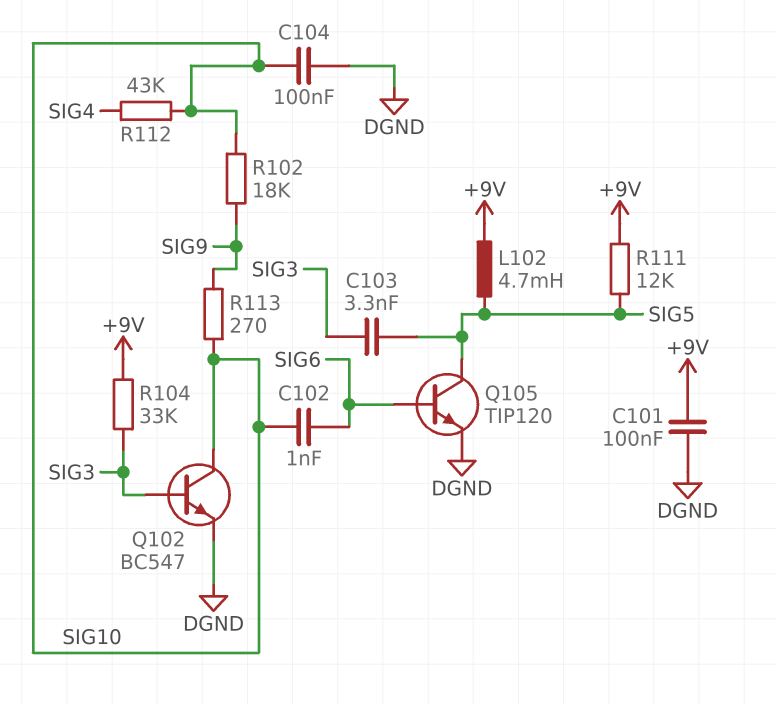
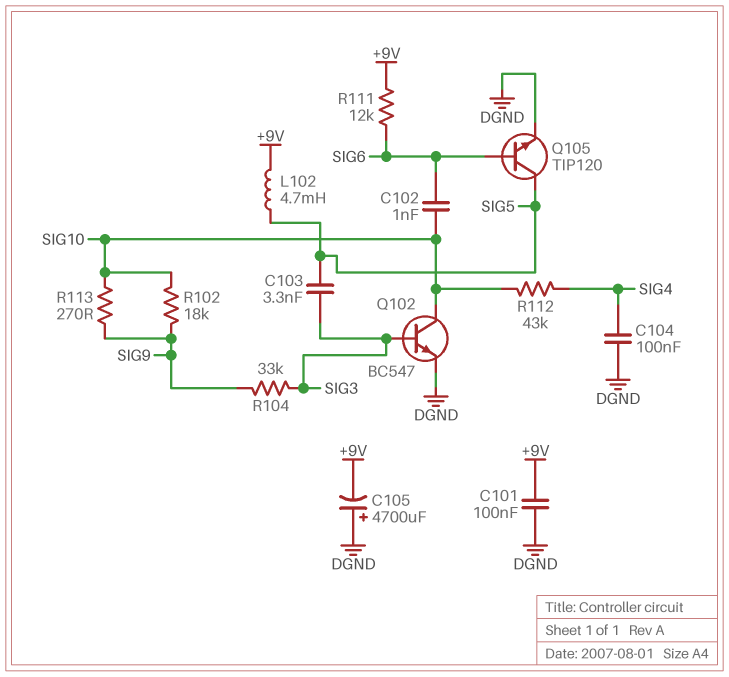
C104: 100nF (DGND, SIG10) -> 100nF (DGND, SIG4)
C105: none -> 4700uF (plus DGND, minus +9V)
R104: 33k (+9V, SIG3) -> 33k (SIG3, SIG9)
R111: 12k (+9V, SIG5) -> 12k (+9V, SIG6)

